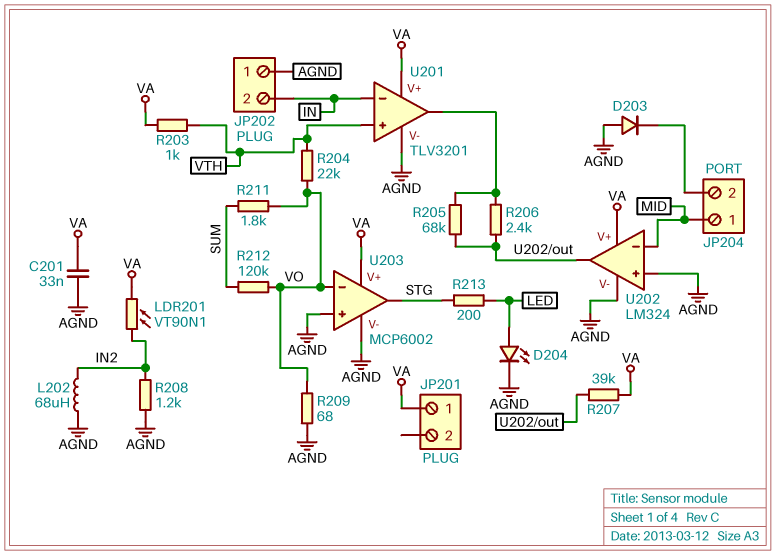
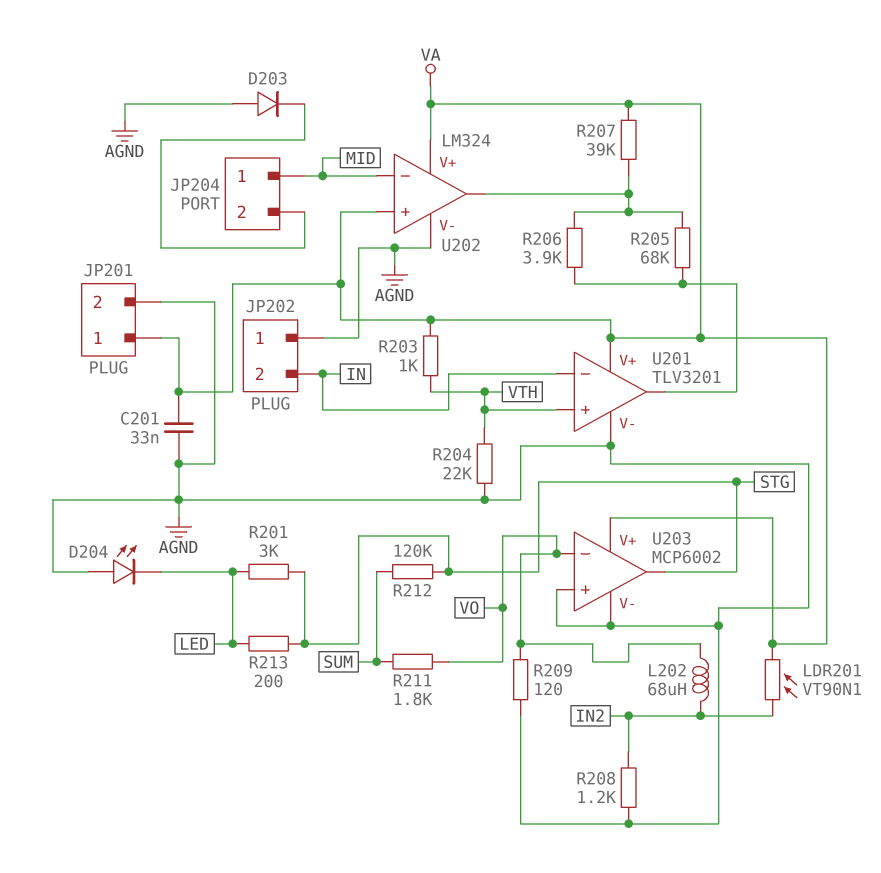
D204: LED (A LED, K AGND) -> LED (A AGND, K LED)
JP201 pin 2: none -> AGND
L202: 68uH (AGND, IN2) -> 68uH (IN2, VO)
R201: none -> 3k (LED, STG)
R204: 22k (VO, VTH) -> 22k (AGND, VTH)
R206: 2.4k (U201/out, U202/out) -> 3.9k (U201/out, U202/out)
R209: 68 (AGND, VO) -> 120 (AGND, VO)
R212: 120k (SUM, VO) -> 120k (STG, SUM)
U202 pin in+: AGND -> VA

